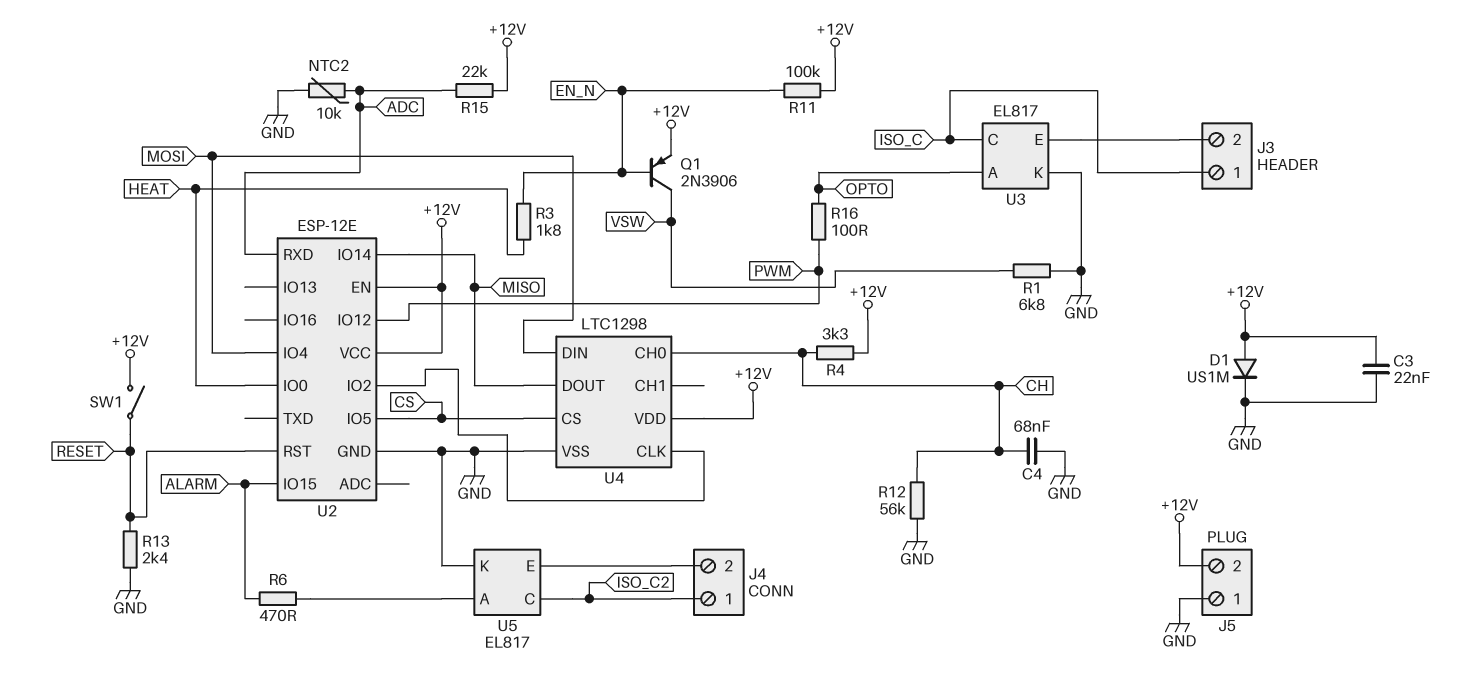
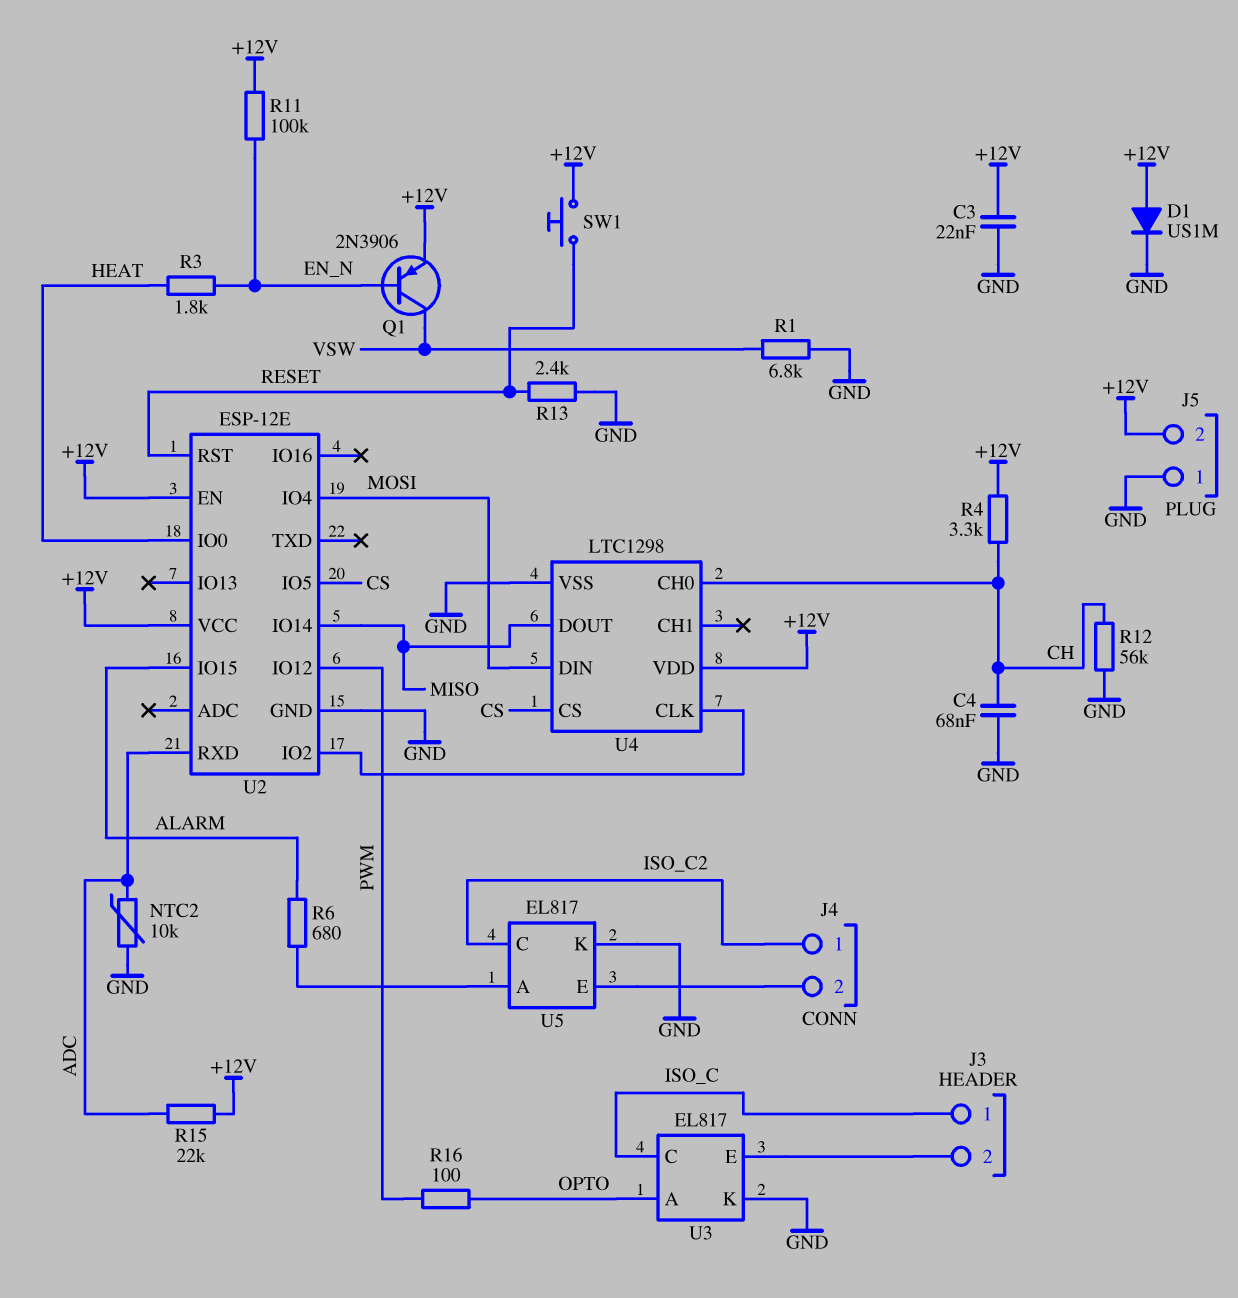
R6: 470 (ALARM, U5/A) -> 680 (ALARM, U5/A)
SW1: switch (+12V, RESET) -> button (+12V, RESET)

